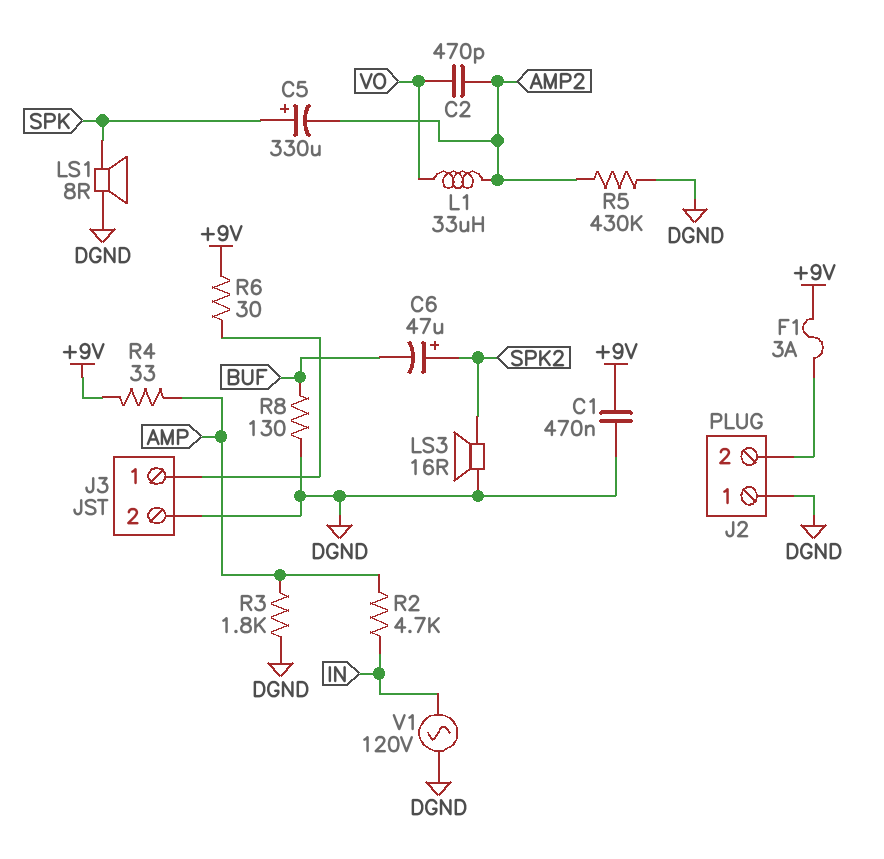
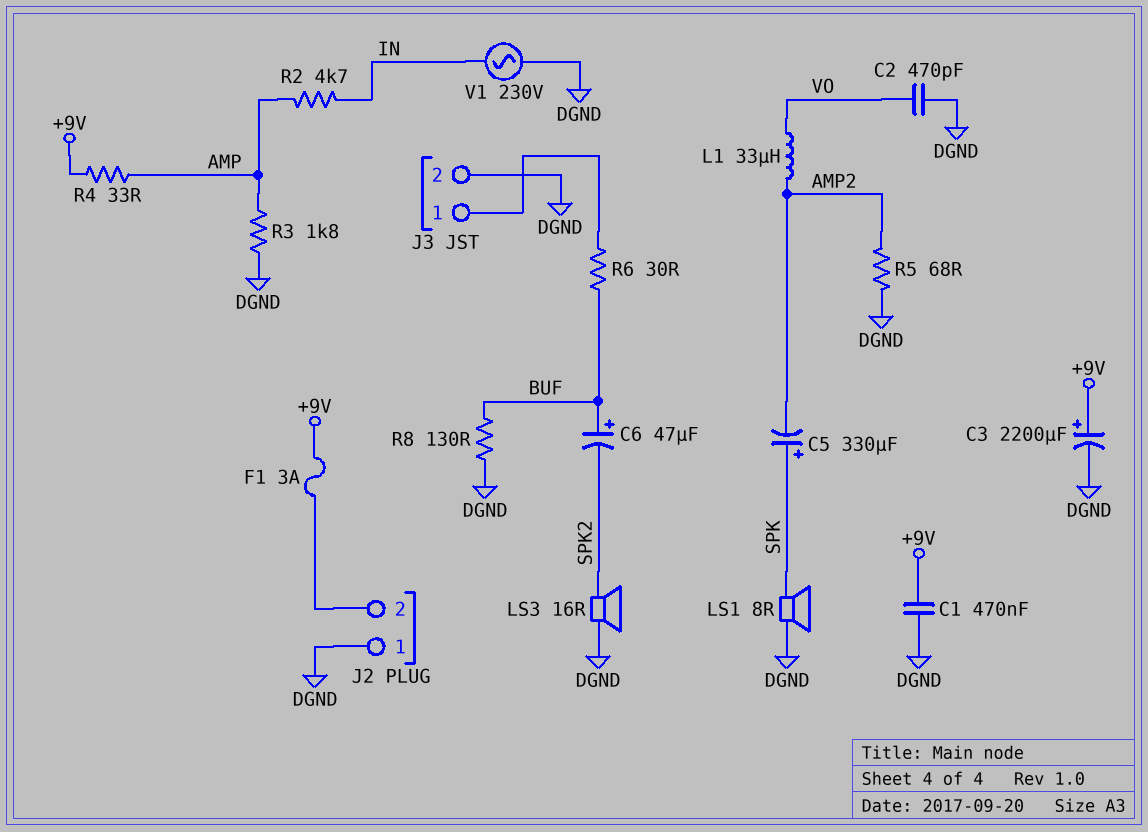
C2: 470pF (AMP2, VO) -> 470pF (DGND, VO)
C3: none -> 2200uF (plus +9V, minus DGND)
C6: 47uF (plus SPK2, minus BUF) -> 47uF (plus BUF, minus SPK2)
R5: 430k (AMP2, DGND) -> 68 (AMP2, DGND)
R6: 30 (+9V, J3/1) -> 30 (BUF, J3/1)
V1: AC 120V (DGND, IN) -> AC 230V (DGND, IN)

